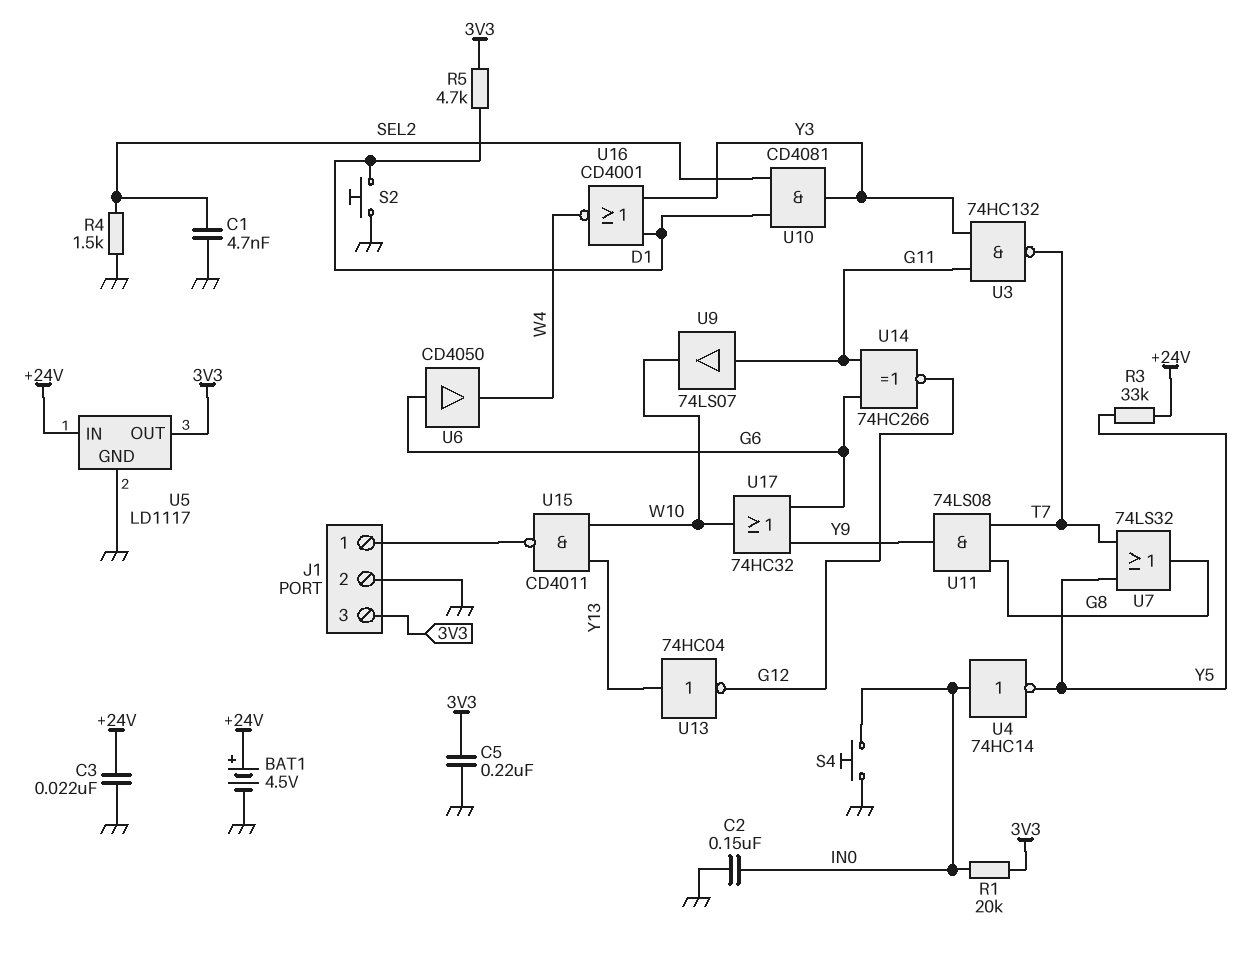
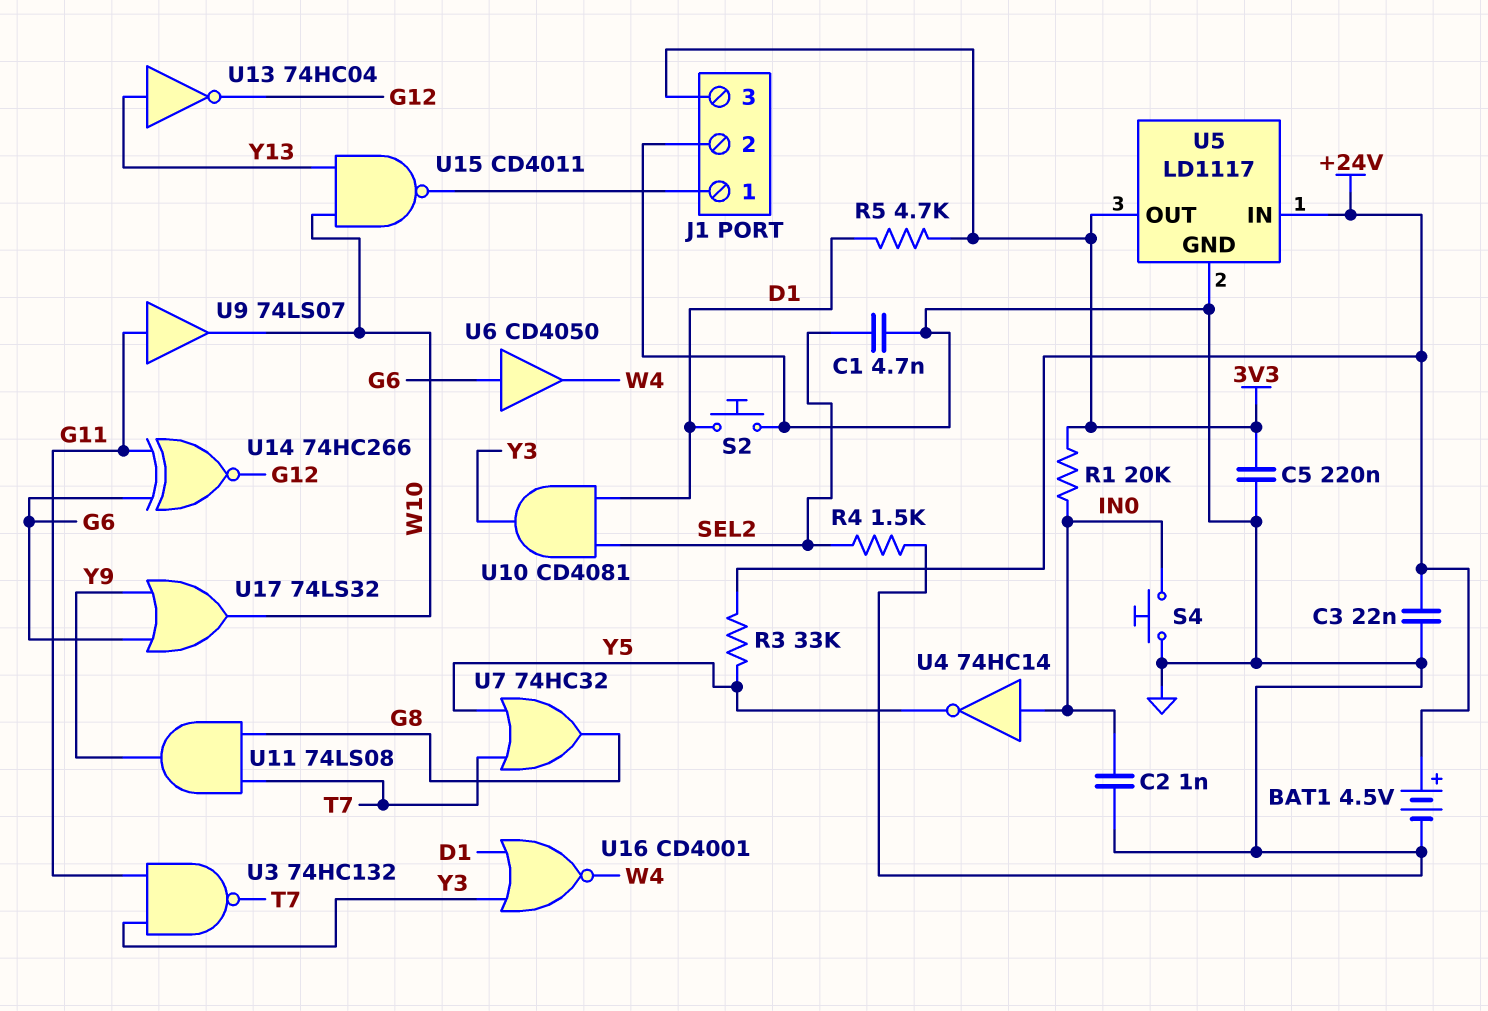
C2: 150nF (GND, IN0) -> 1nF (GND, IN0)
U7: OR 74LS32 (in T7, in Y5, out G8) -> OR 74HC32 (in T7, in Y5, out G8)
U17: OR 74HC32 (in G6, in Y9, out W10) -> OR 74LS32 (in G6, in Y9, out W10)

